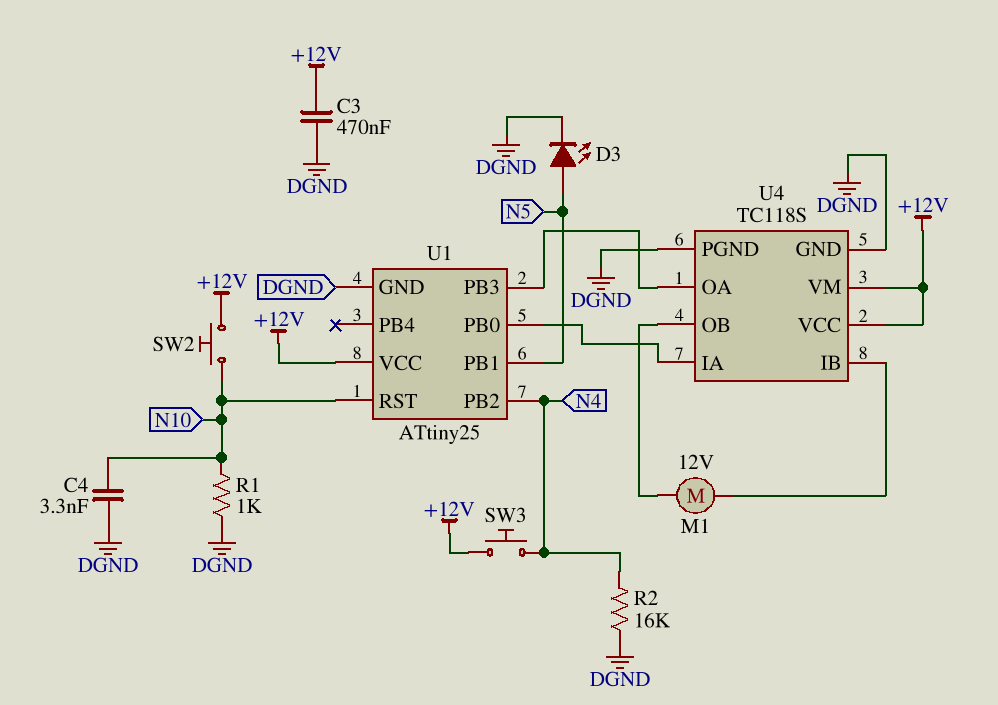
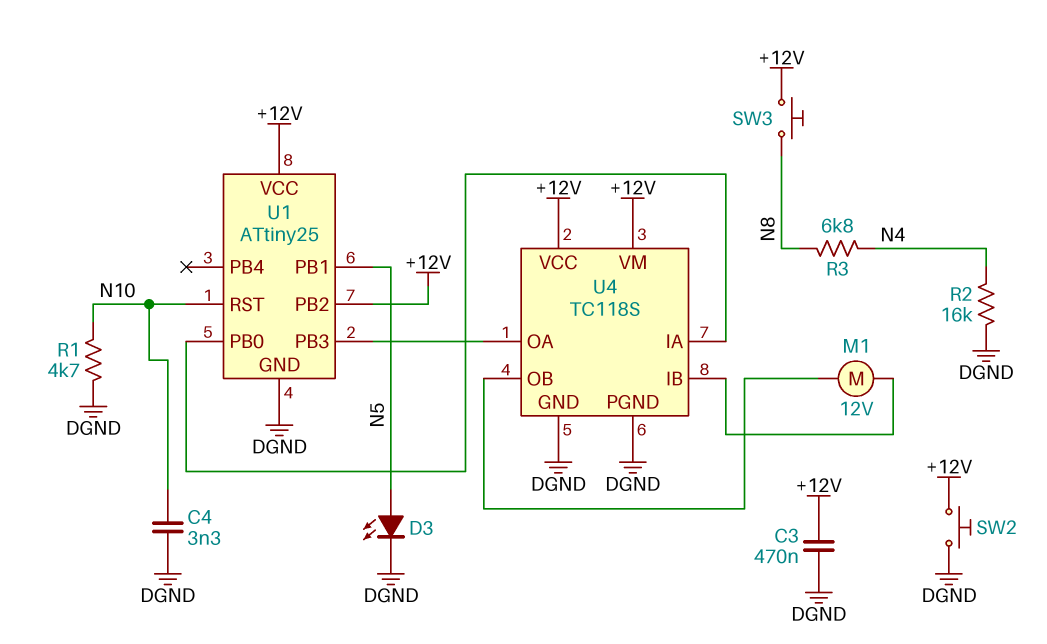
R1: 1k (DGND, N10) -> 4.7k (DGND, N10)
R3: none -> 6.8k (N4, N8)
SW2: button (+12V, N10) -> button (+12V, DGND)
SW3: button (+12V, N4) -> button (+12V, N8)
U1 pin PB2: N4 -> +12V

